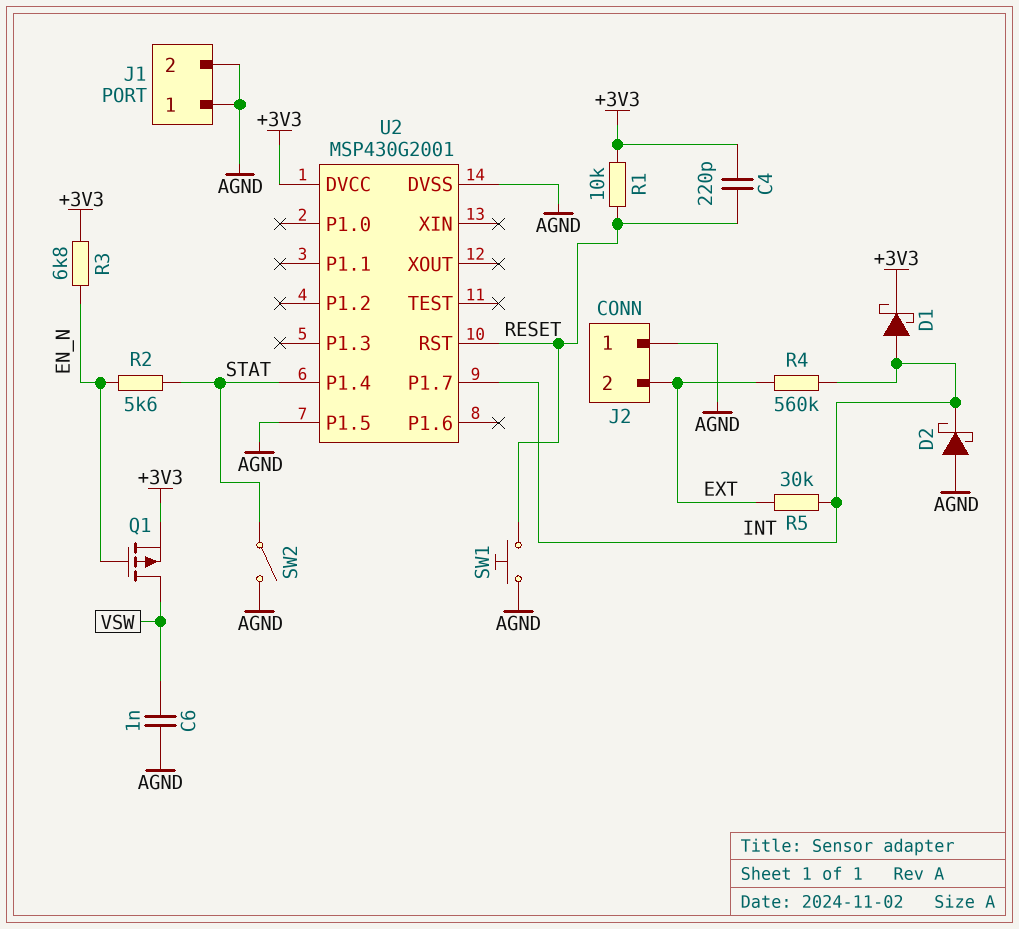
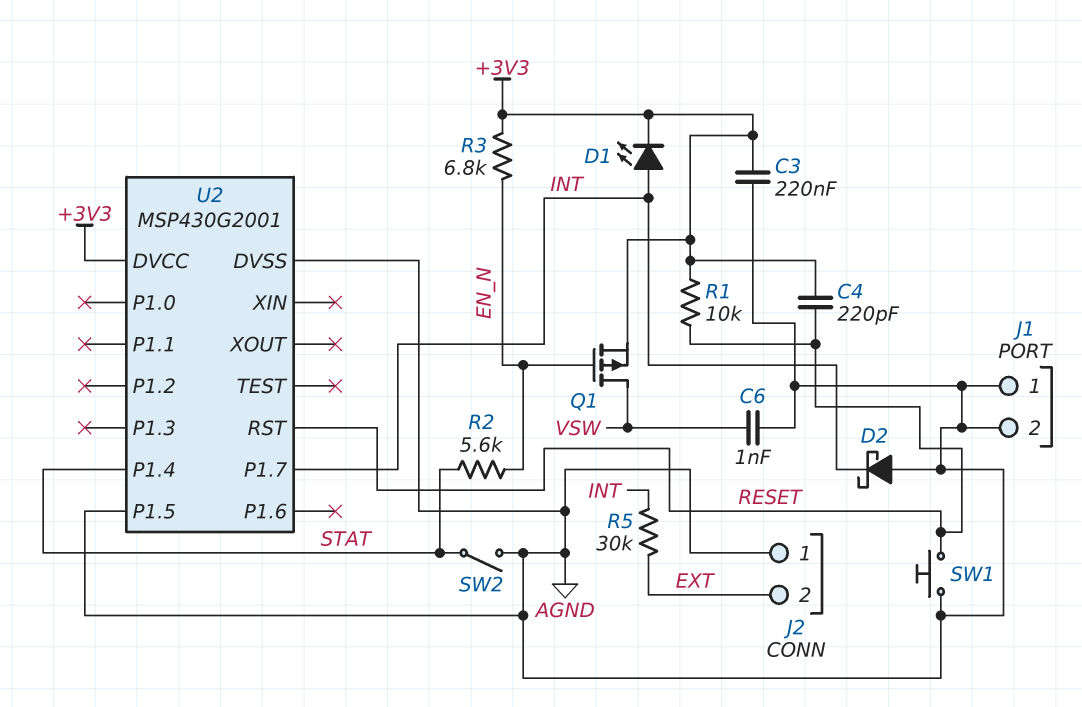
C3: none -> 220nF (+3V3, AGND)
D1: schottky (A INT, K +3V3) -> LED (A INT, K +3V3)
R4: 560k (EXT, INT) -> none

